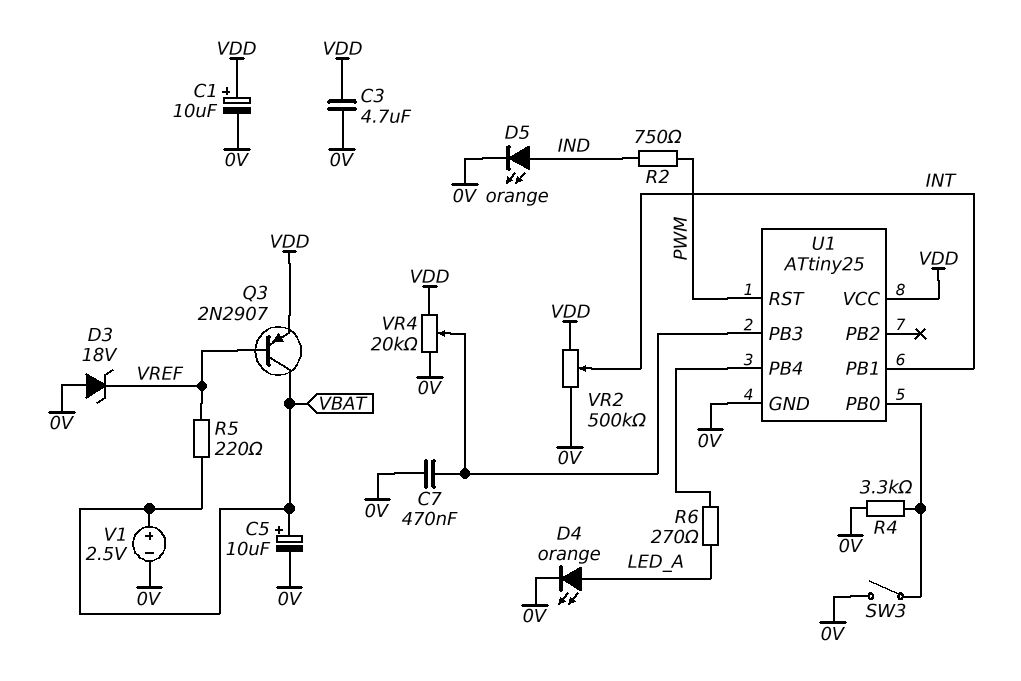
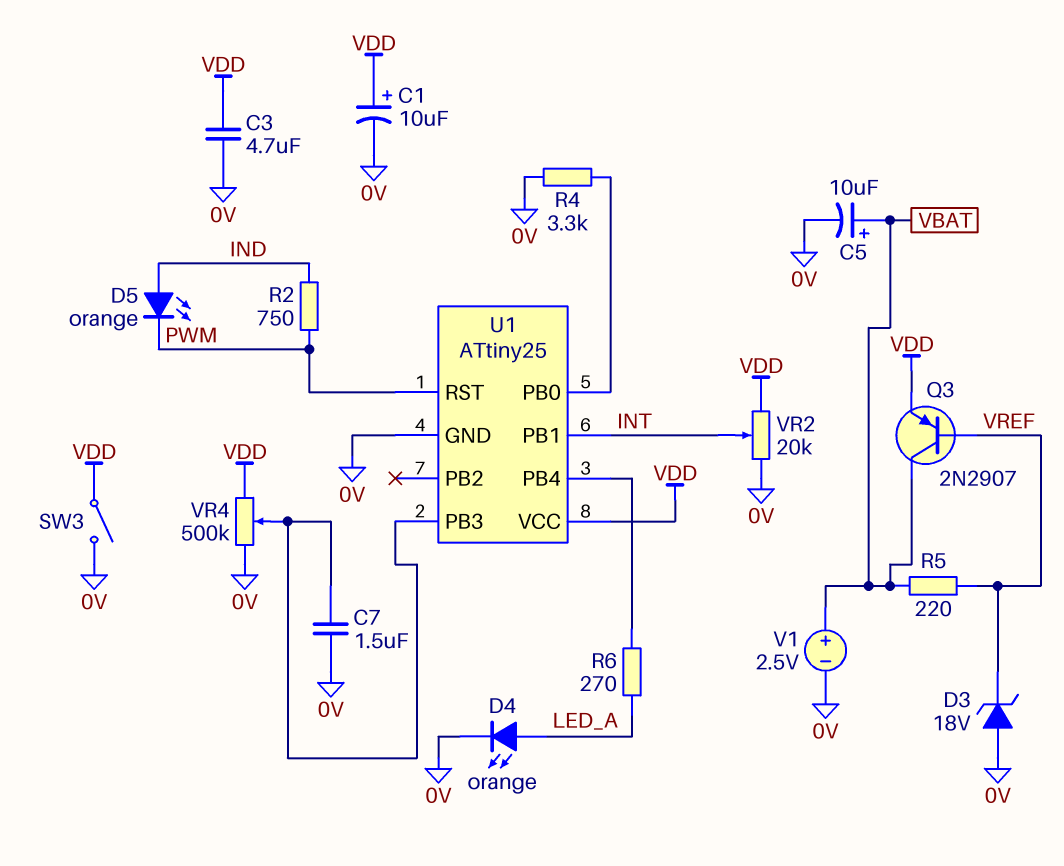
C7: 470nF (0V, U1/PB3) -> 1.5uF (0V, U1/PB3)
D5: LED orange (A IND, K 0V) -> LED orange (A IND, K PWM)
SW3: switch (0V, U1/PB0) -> switch (0V, VDD)
VR2: 500k (0V, VDD, wiper INT) -> 20k (0V, VDD, wiper INT)
VR4: 20k (0V, VDD, wiper U1/PB3) -> 500k (0V, VDD, wiper U1/PB3)

